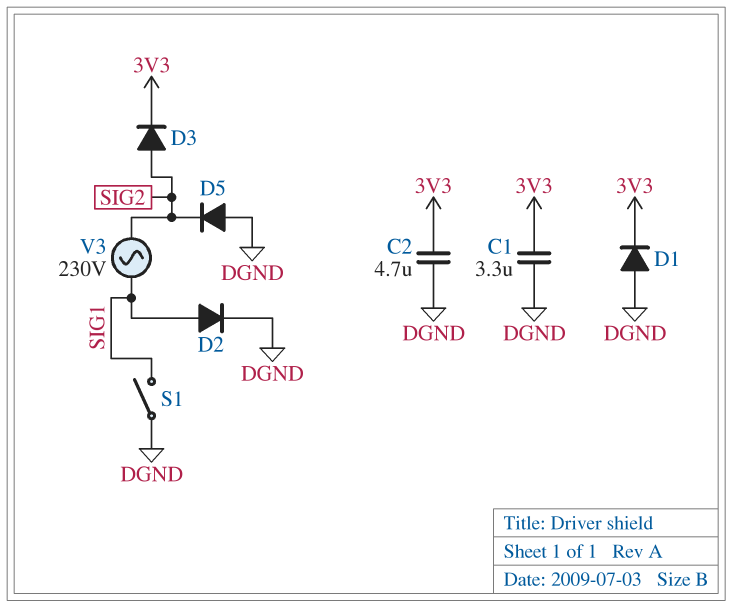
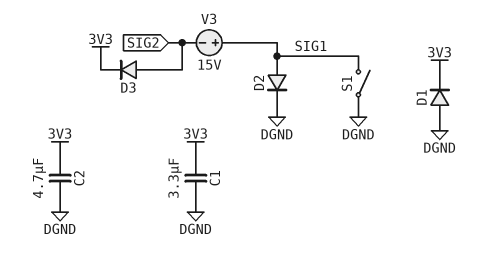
D5: diode (A DGND, K SIG2) -> none
V3: AC 230V (SIG1, SIG2) -> 15V (plus SIG1, minus SIG2)

